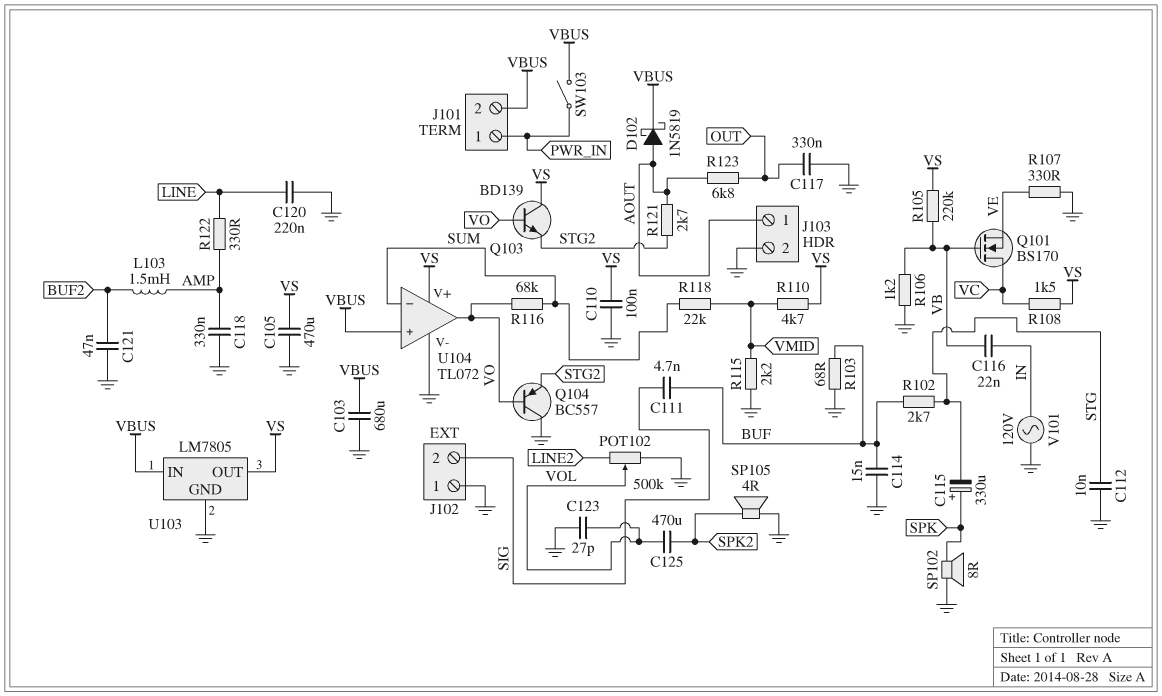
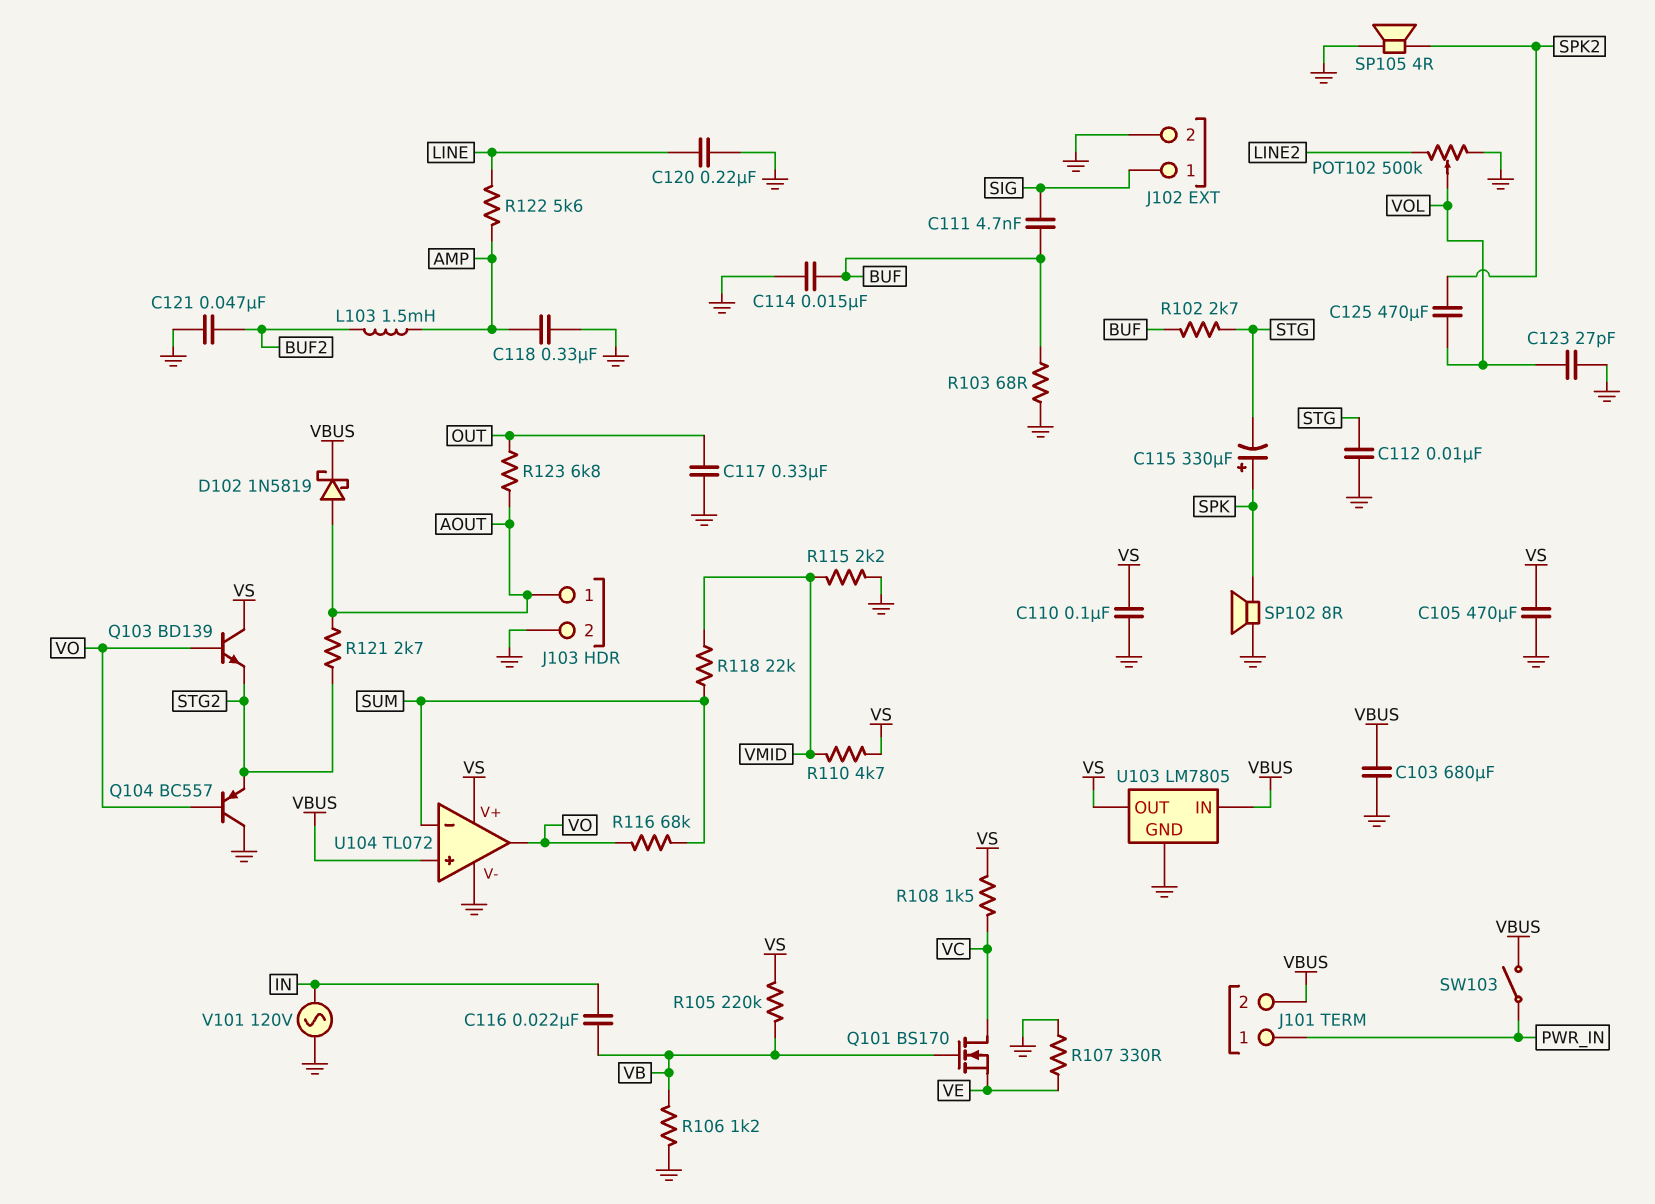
J102 pin 1: GND -> SIG
J102 pin 2: SIG -> GND
R122: 330 (AMP, LINE) -> 5.6k (AMP, LINE)

